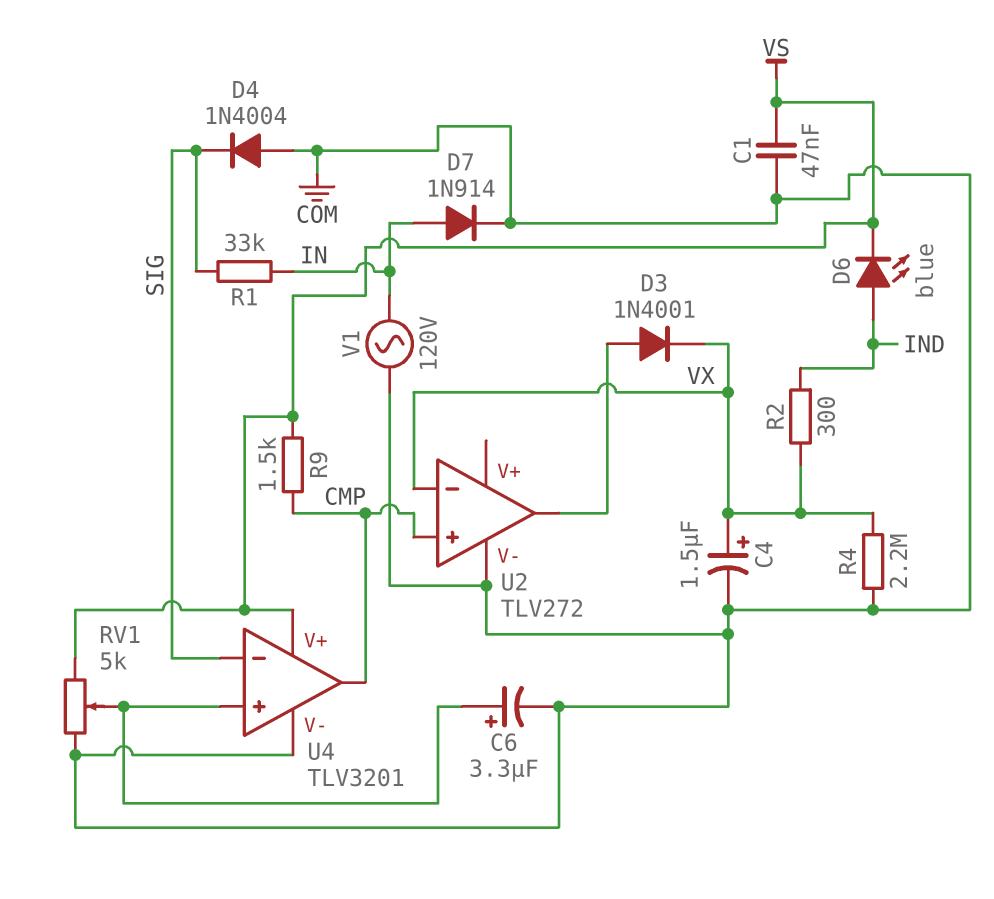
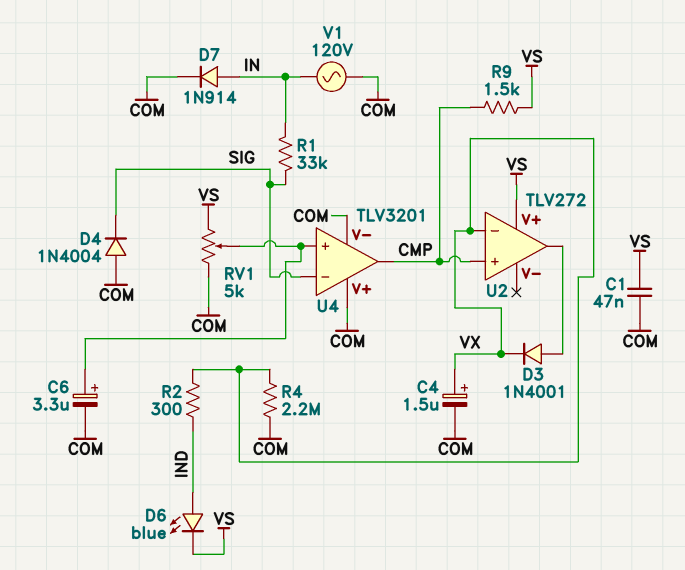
U2 pin V+: none -> VS
U2 pin V-: COM -> none
U4 pin V+: VS -> COM

